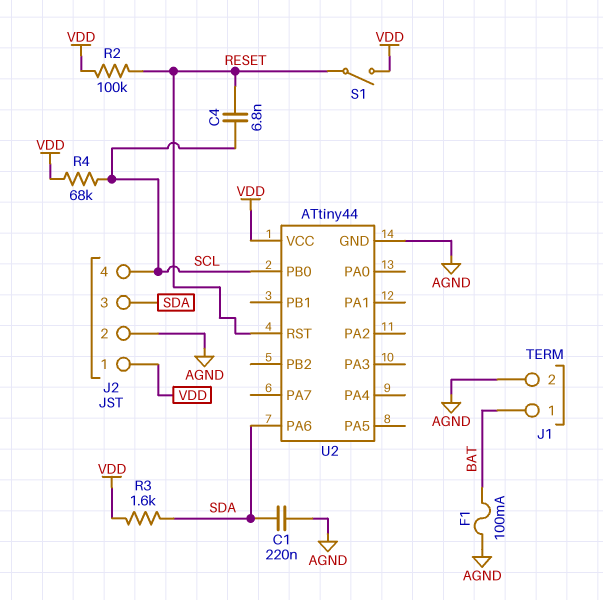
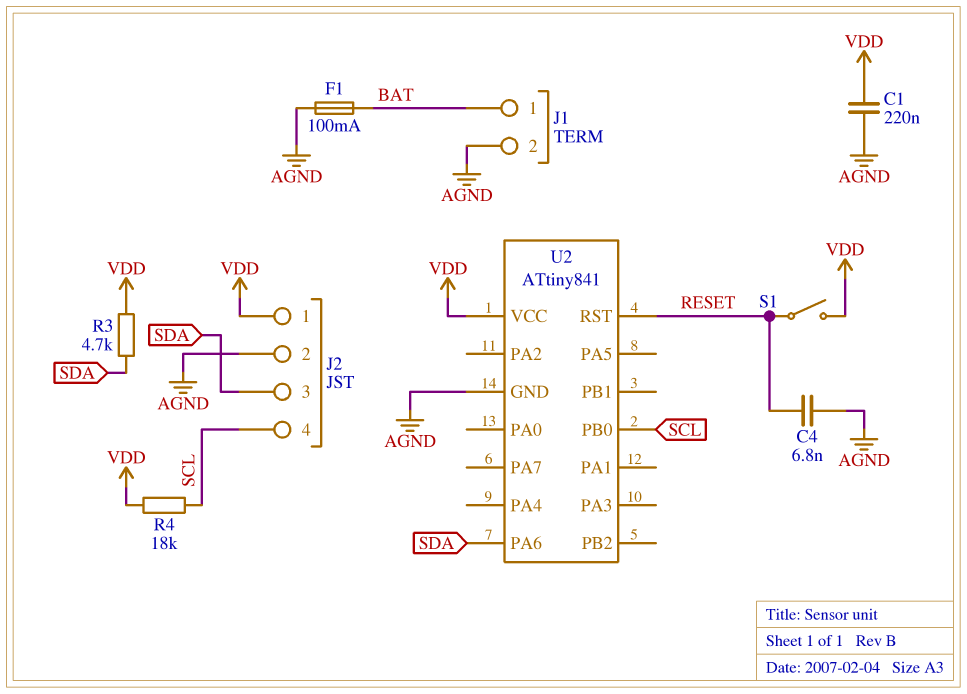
C1: 220nF (AGND, SDA) -> 220nF (AGND, VDD)
C4: 6.8nF (RESET, SCL) -> 6.8nF (AGND, RESET)
R2: 100k (RESET, VDD) -> none
R3: 1.6k (SDA, VDD) -> 4.7k (SDA, VDD)
R4: 68k (SCL, VDD) -> 18k (SCL, VDD)
U2: ATtiny44 -> ATtiny841

